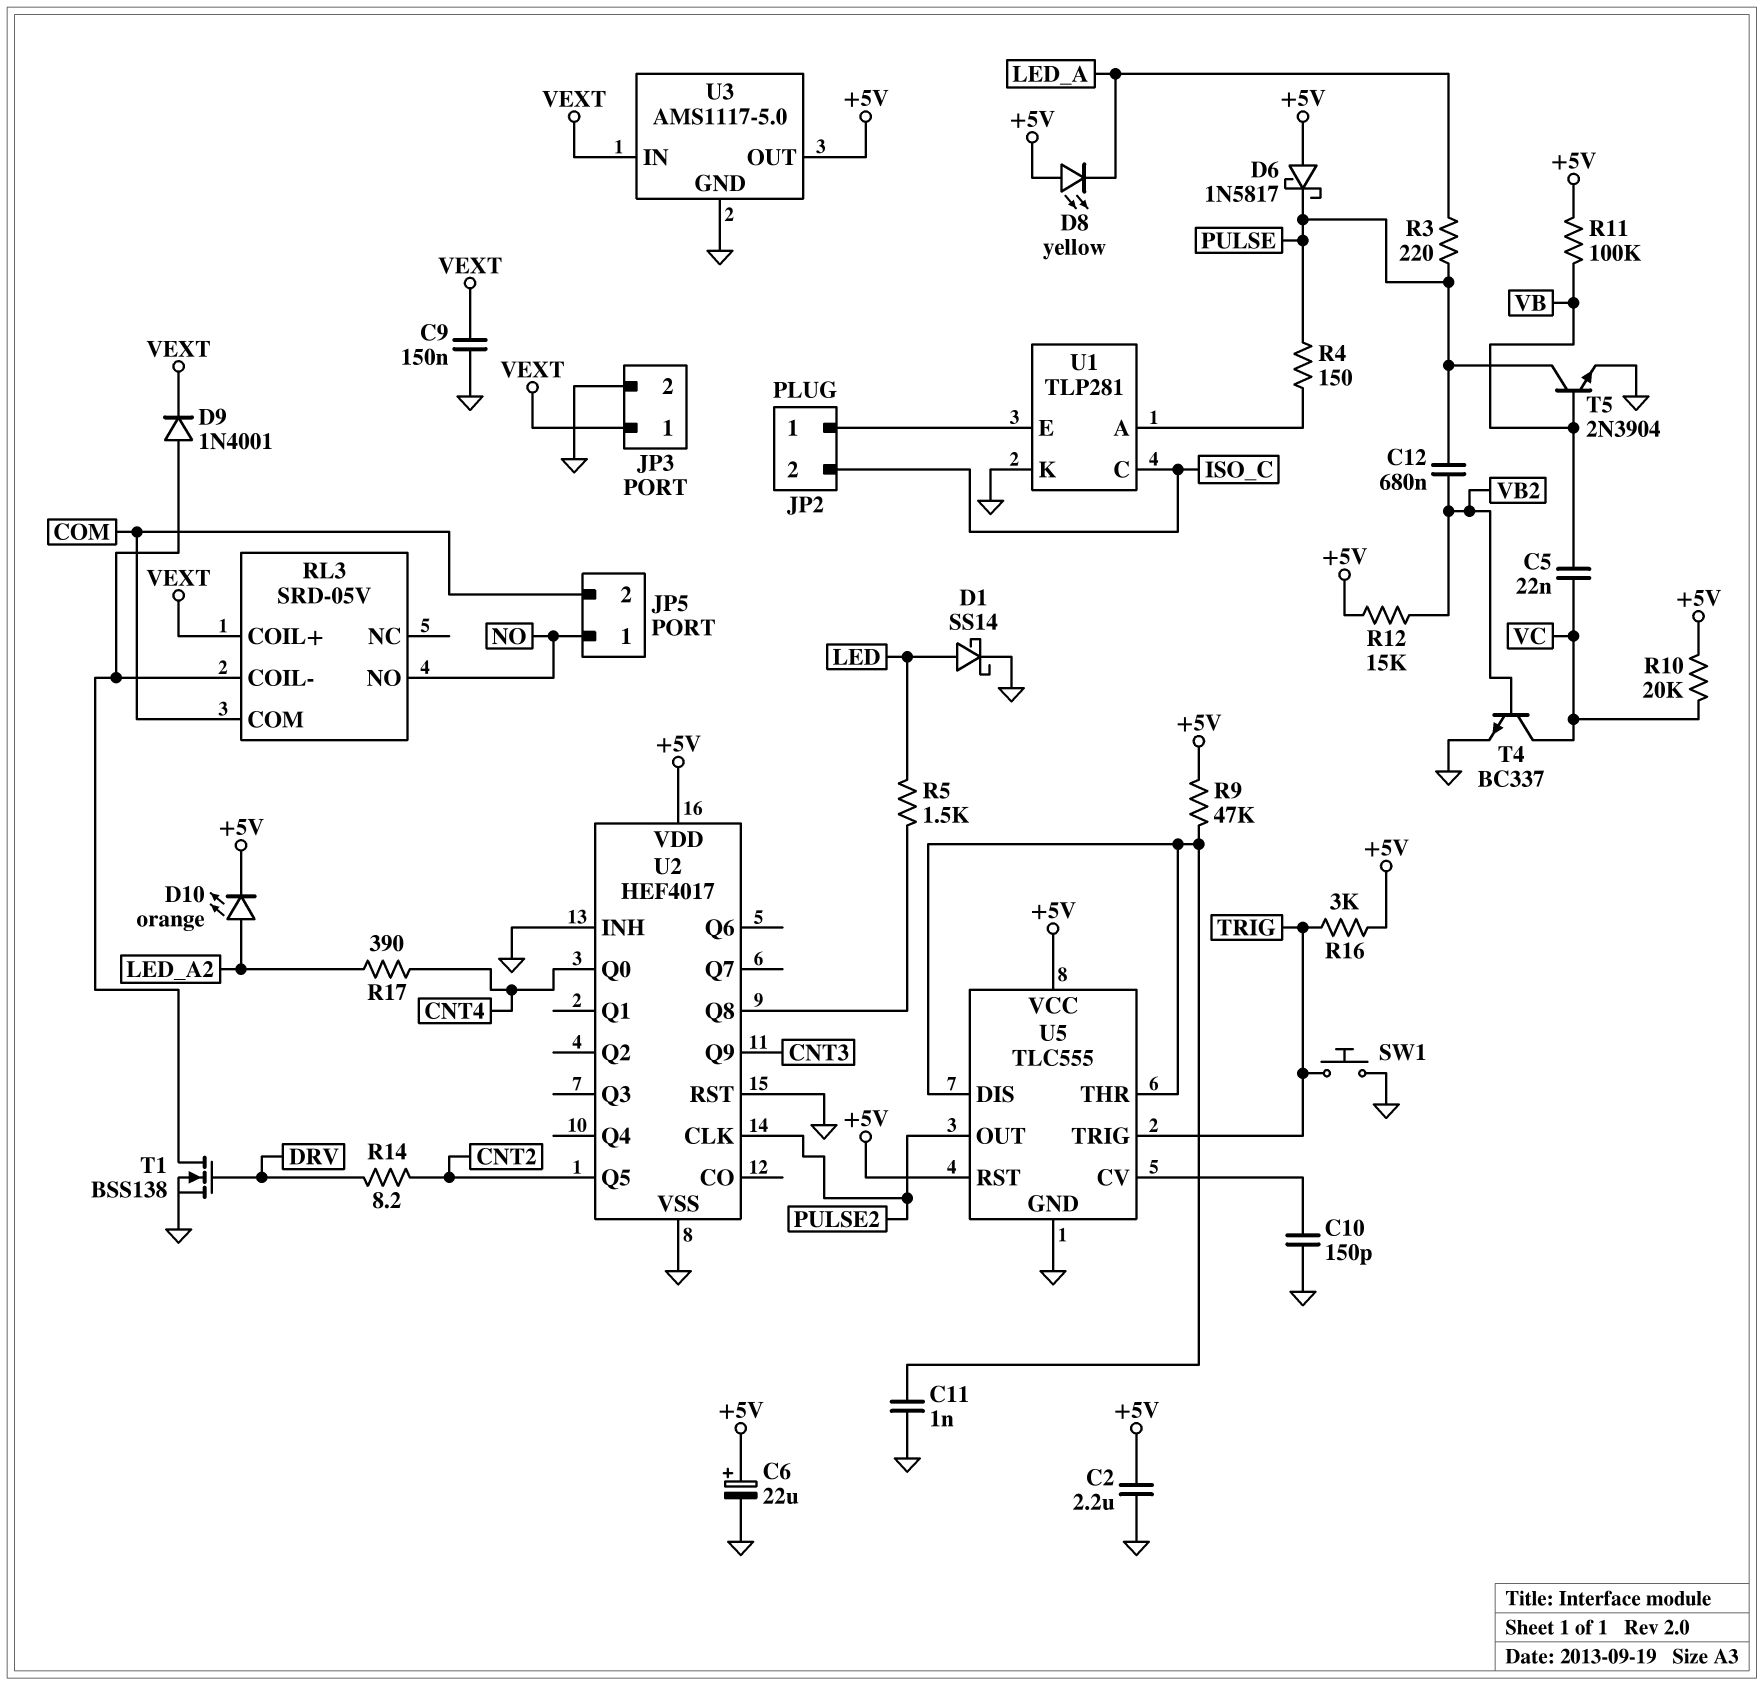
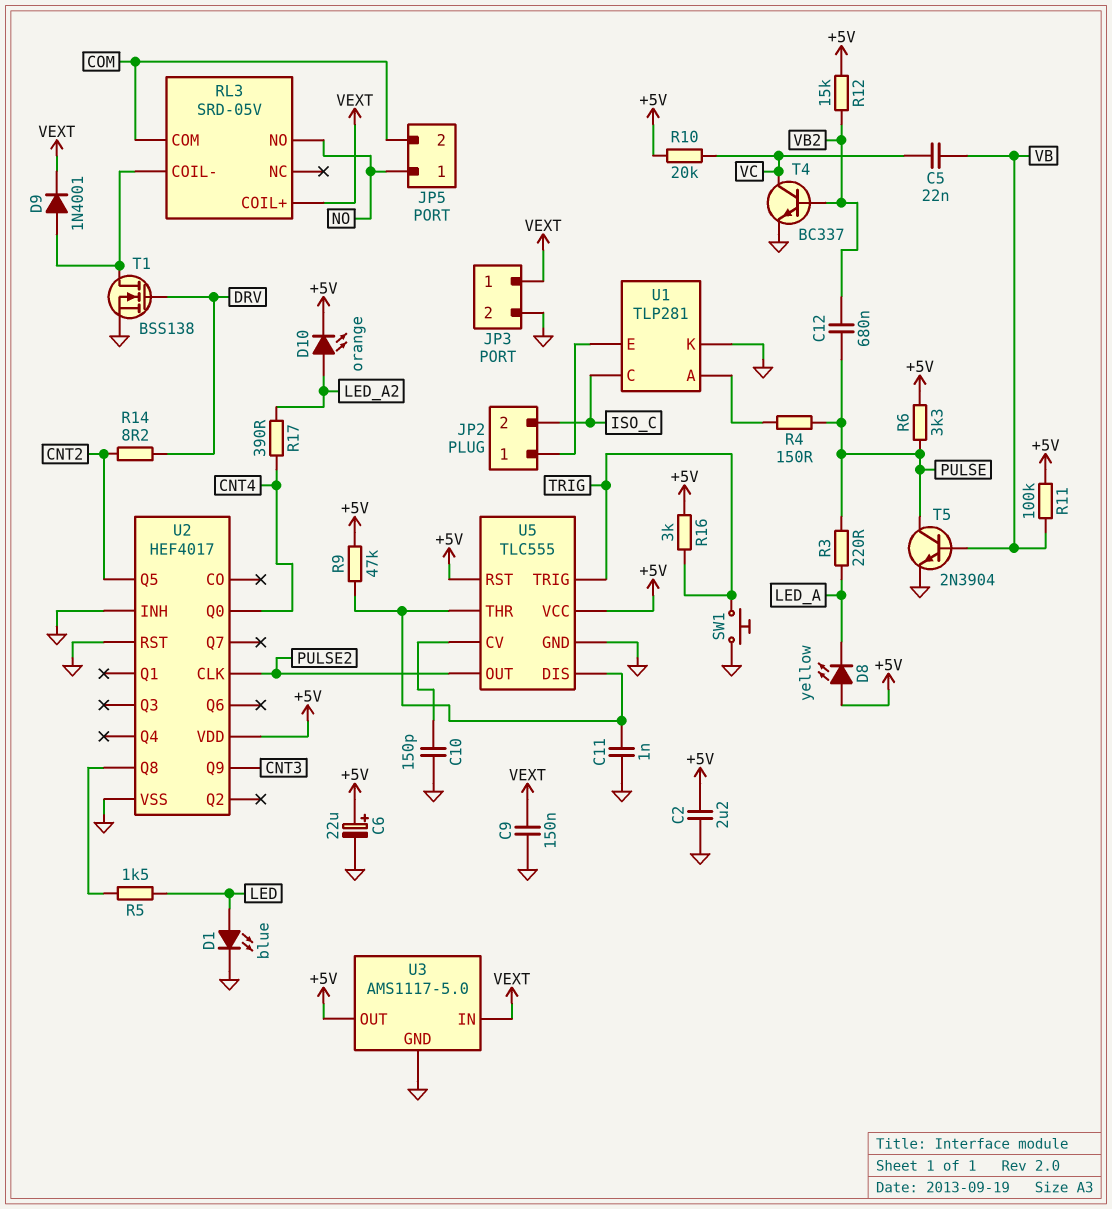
D1: schottky SS14 (A LED, K GND) -> LED blue (A LED, K GND)
D6: schottky 1N5817 (A +5V, K PULSE) -> none
R6: none -> 3.3k (+5V, PULSE)

